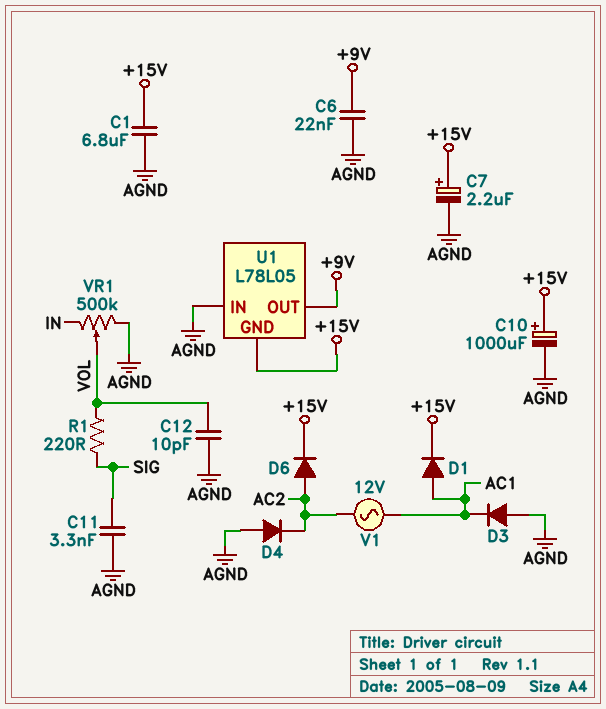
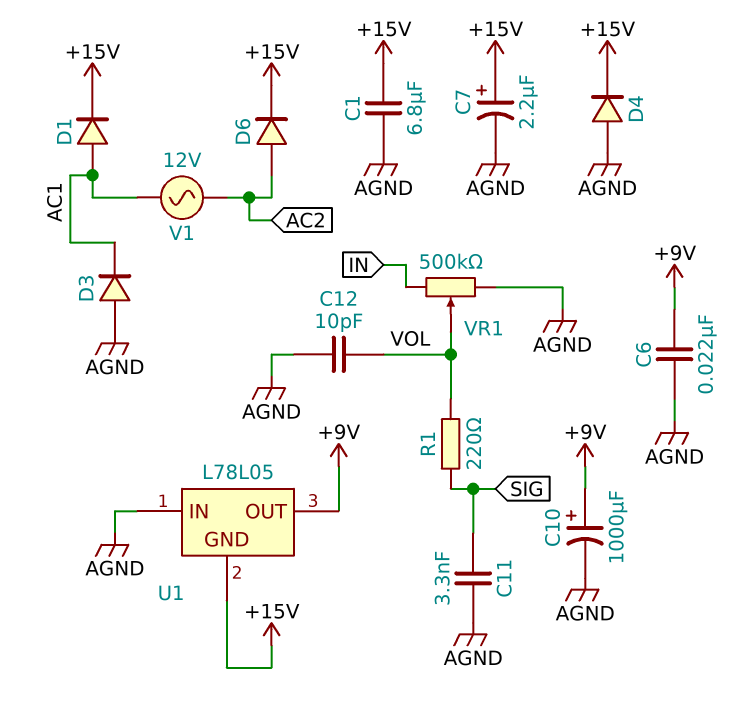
C10: 1000uF (plus +15V, minus AGND) -> 1000uF (plus +9V, minus AGND)
D4: diode (A AGND, K AC2) -> diode (A AGND, K +15V)

